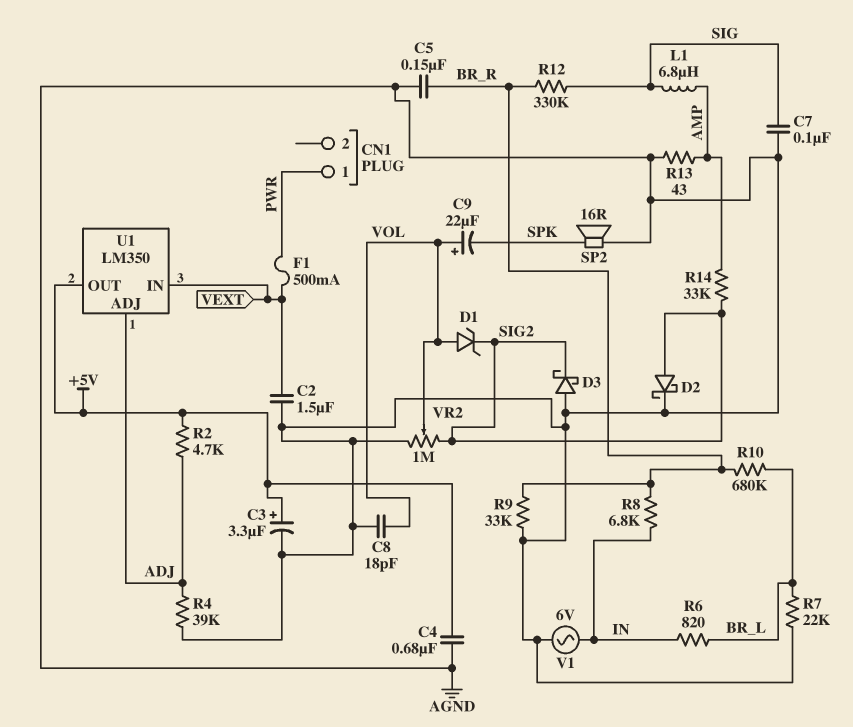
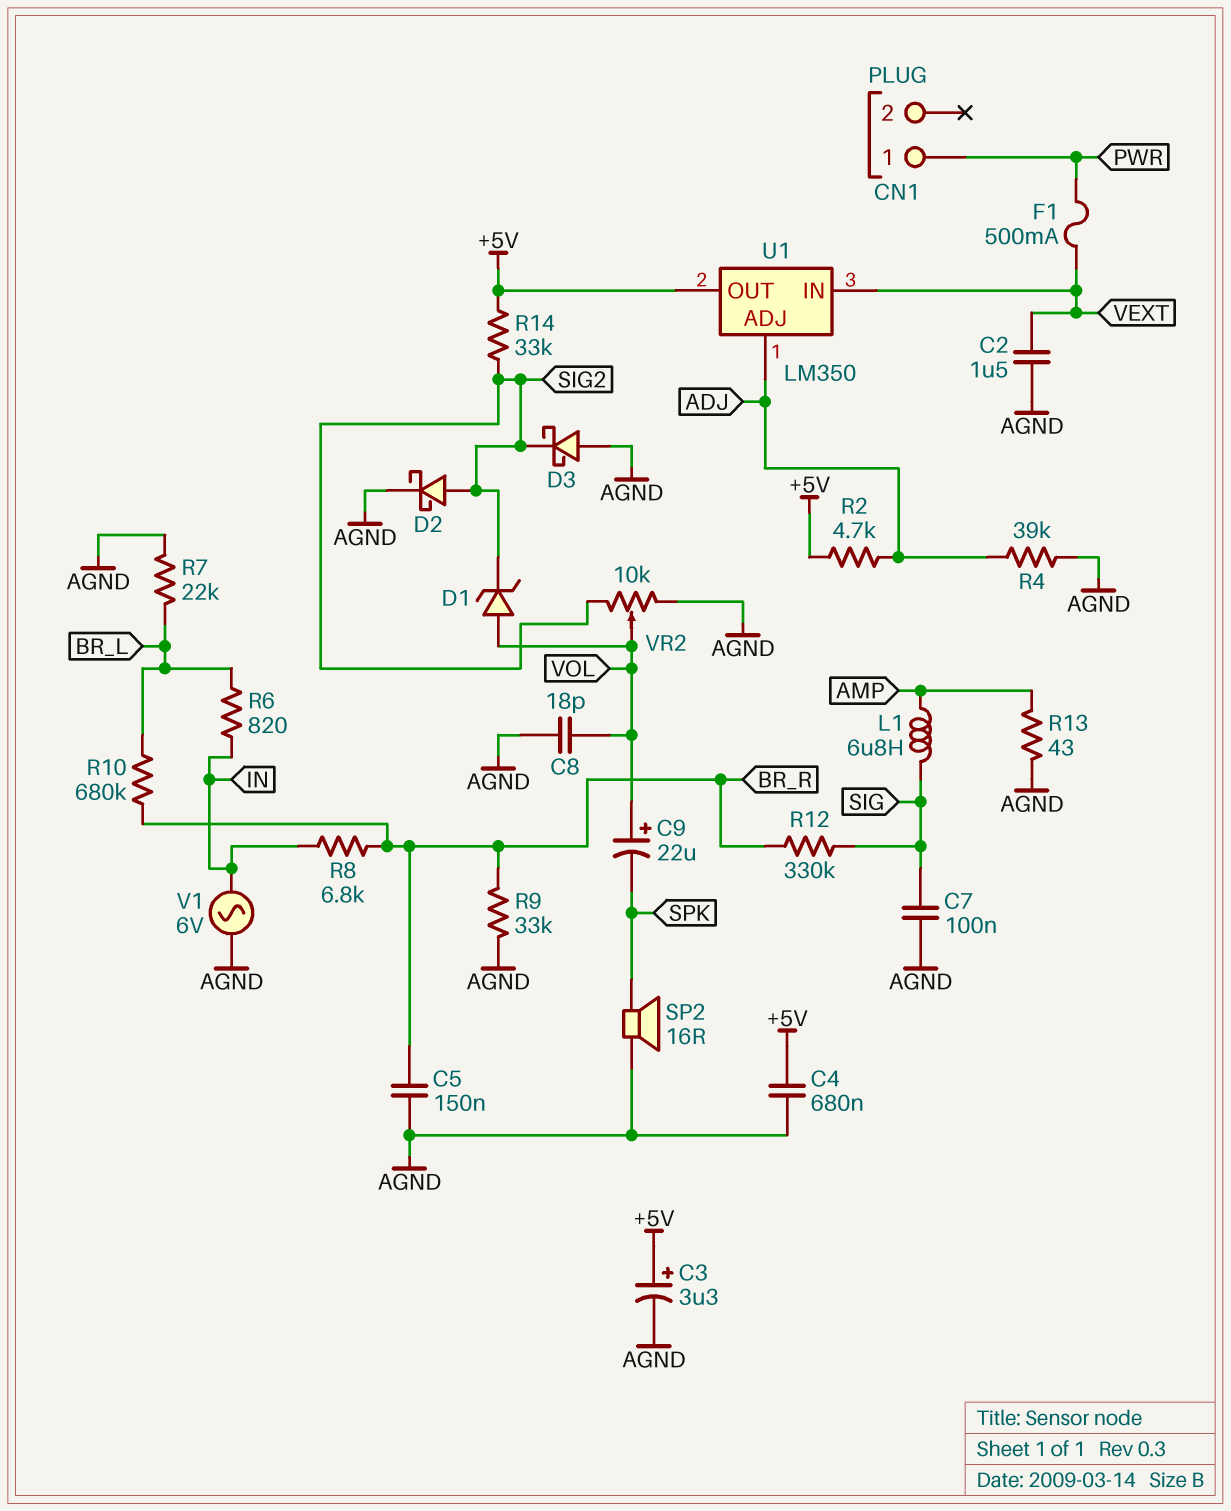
R14: 33k (AMP, SIG2) -> 33k (+5V, SIG2)
VR2: 1M (AGND, SIG2, wiper VOL) -> 10k (AGND, SIG2, wiper VOL)

